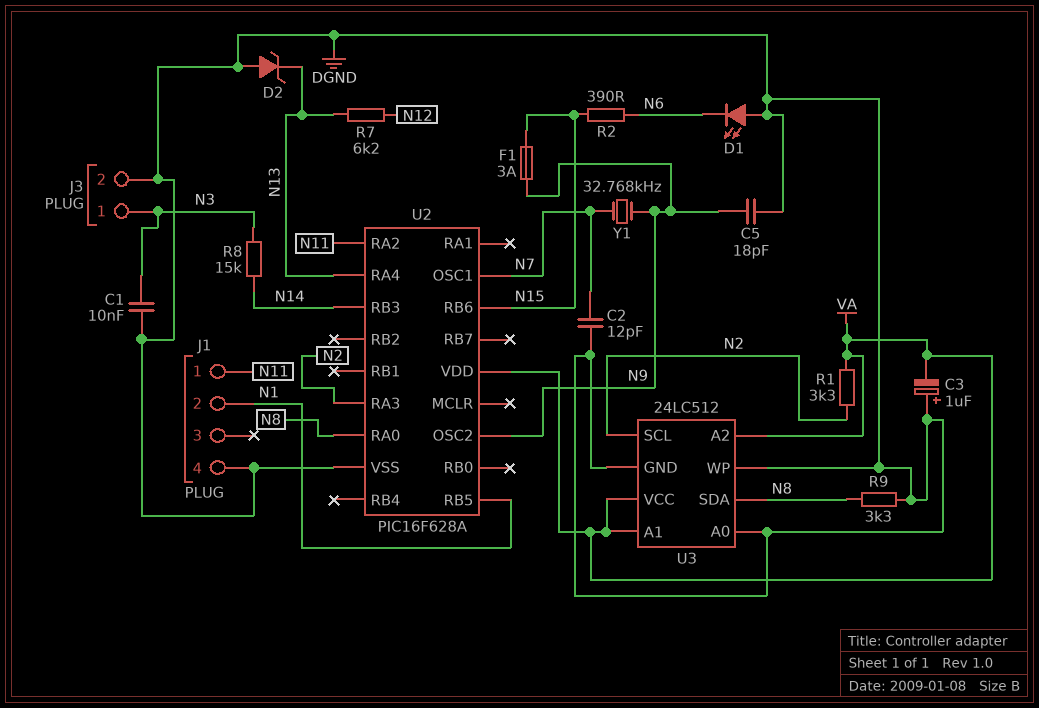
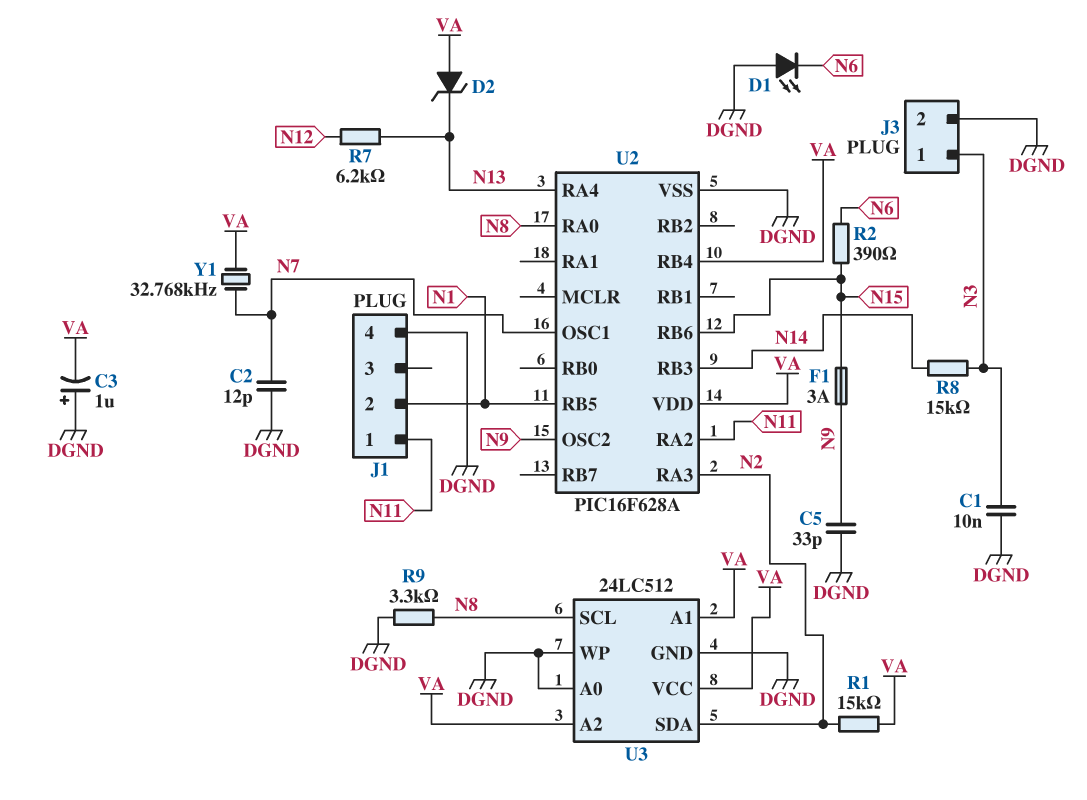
C5: 18pF (DGND, N9) -> 33pF (DGND, N9)
D2: zener (A DGND, K N13) -> zener (A VA, K N13)
R1: 3.3k (N2, VA) -> 15k (N2, VA)
U2 pin RB4: none -> VA
U3 pin SCL: N2 -> N8
U3 pin SDA: N8 -> N2
Y1: 32.768kHz (N7, N9) -> 32.768kHz (N7, VA)

